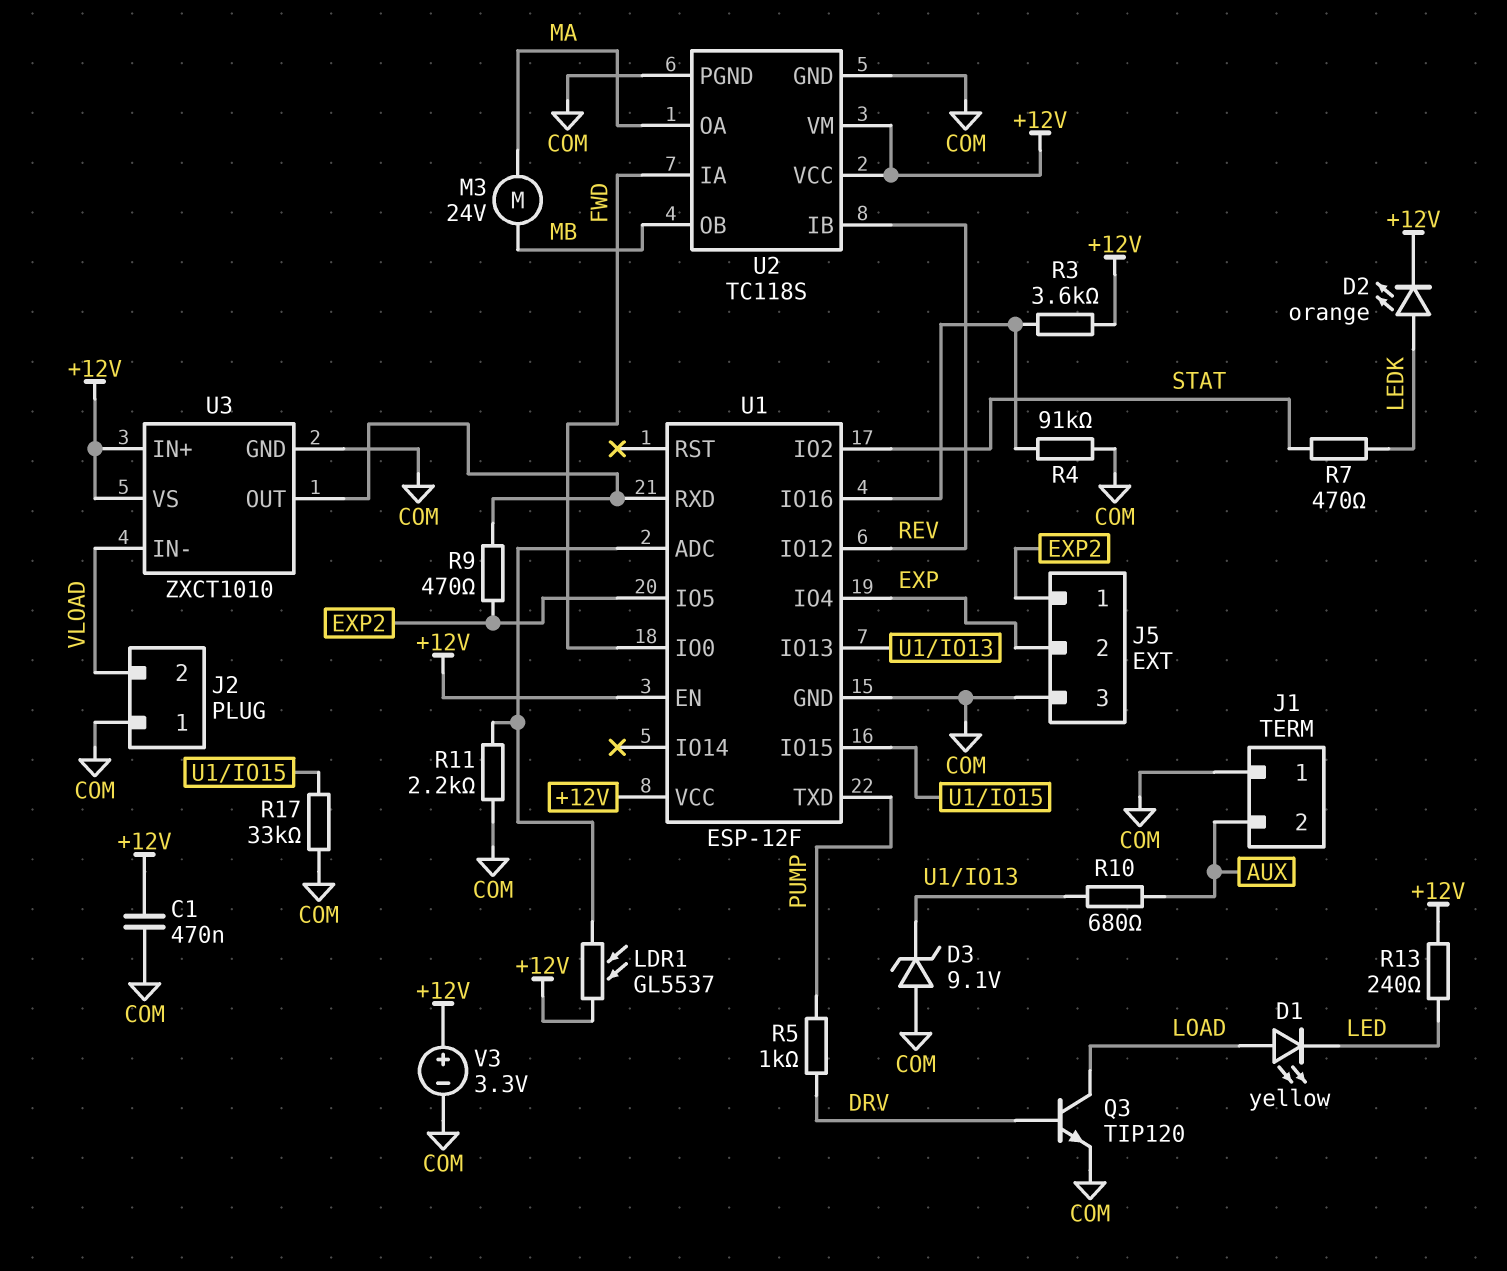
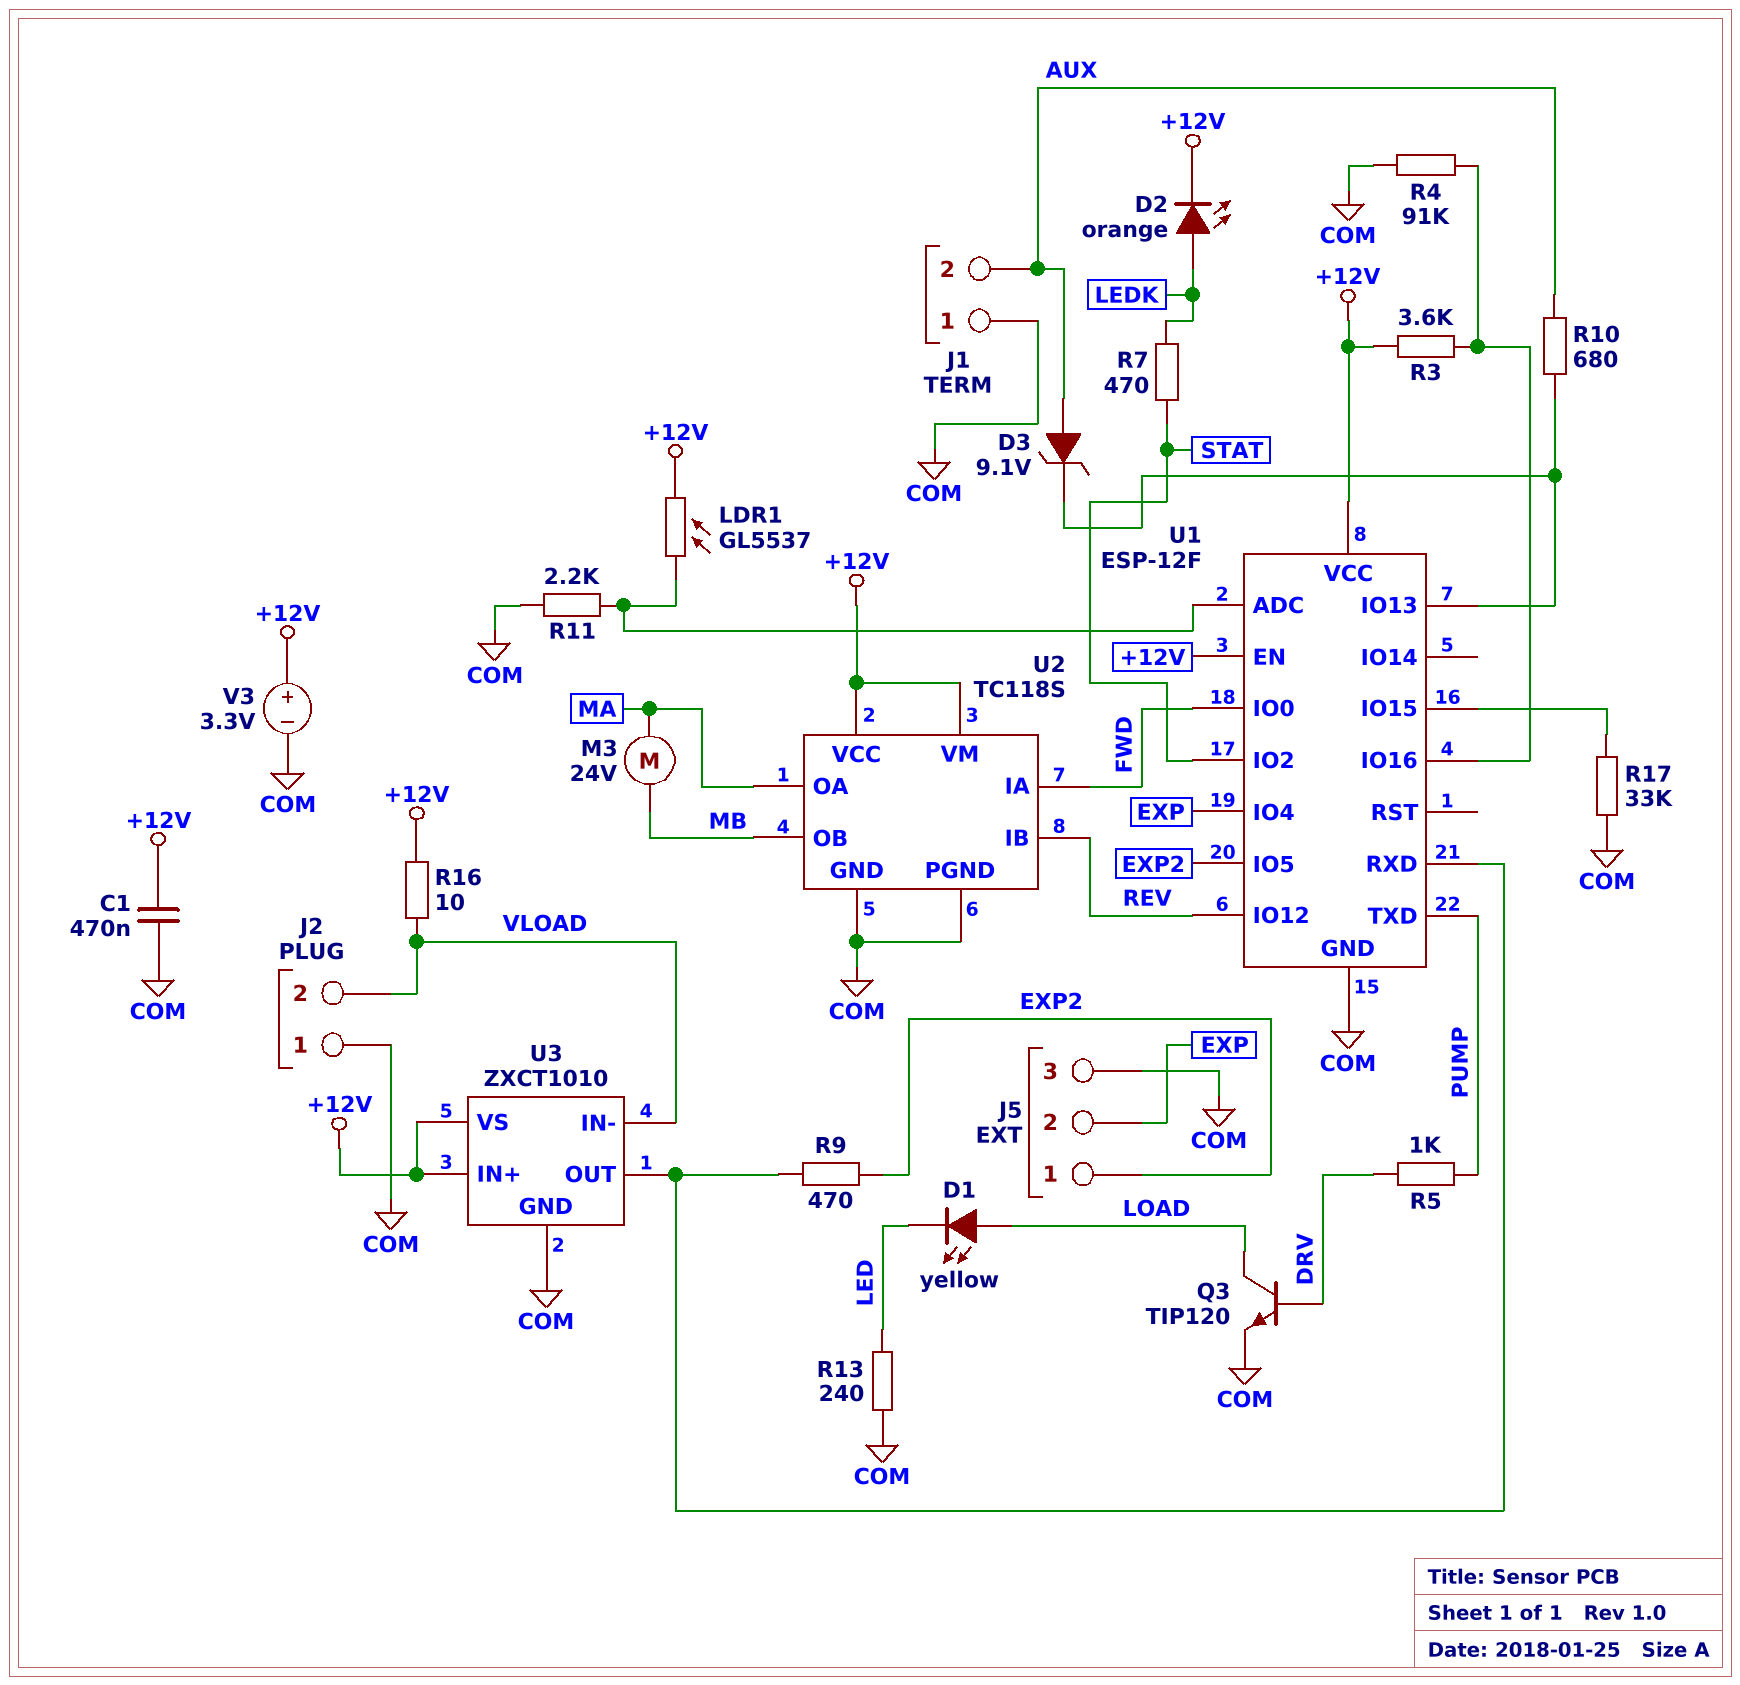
D3: zener 9.1V (A COM, K U1/IO13) -> zener 9.1V (A AUX, K U1/IO13)
R13: 240 (+12V, LED) -> 240 (COM, LED)
R16: none -> 10 (+12V, VLOAD)

